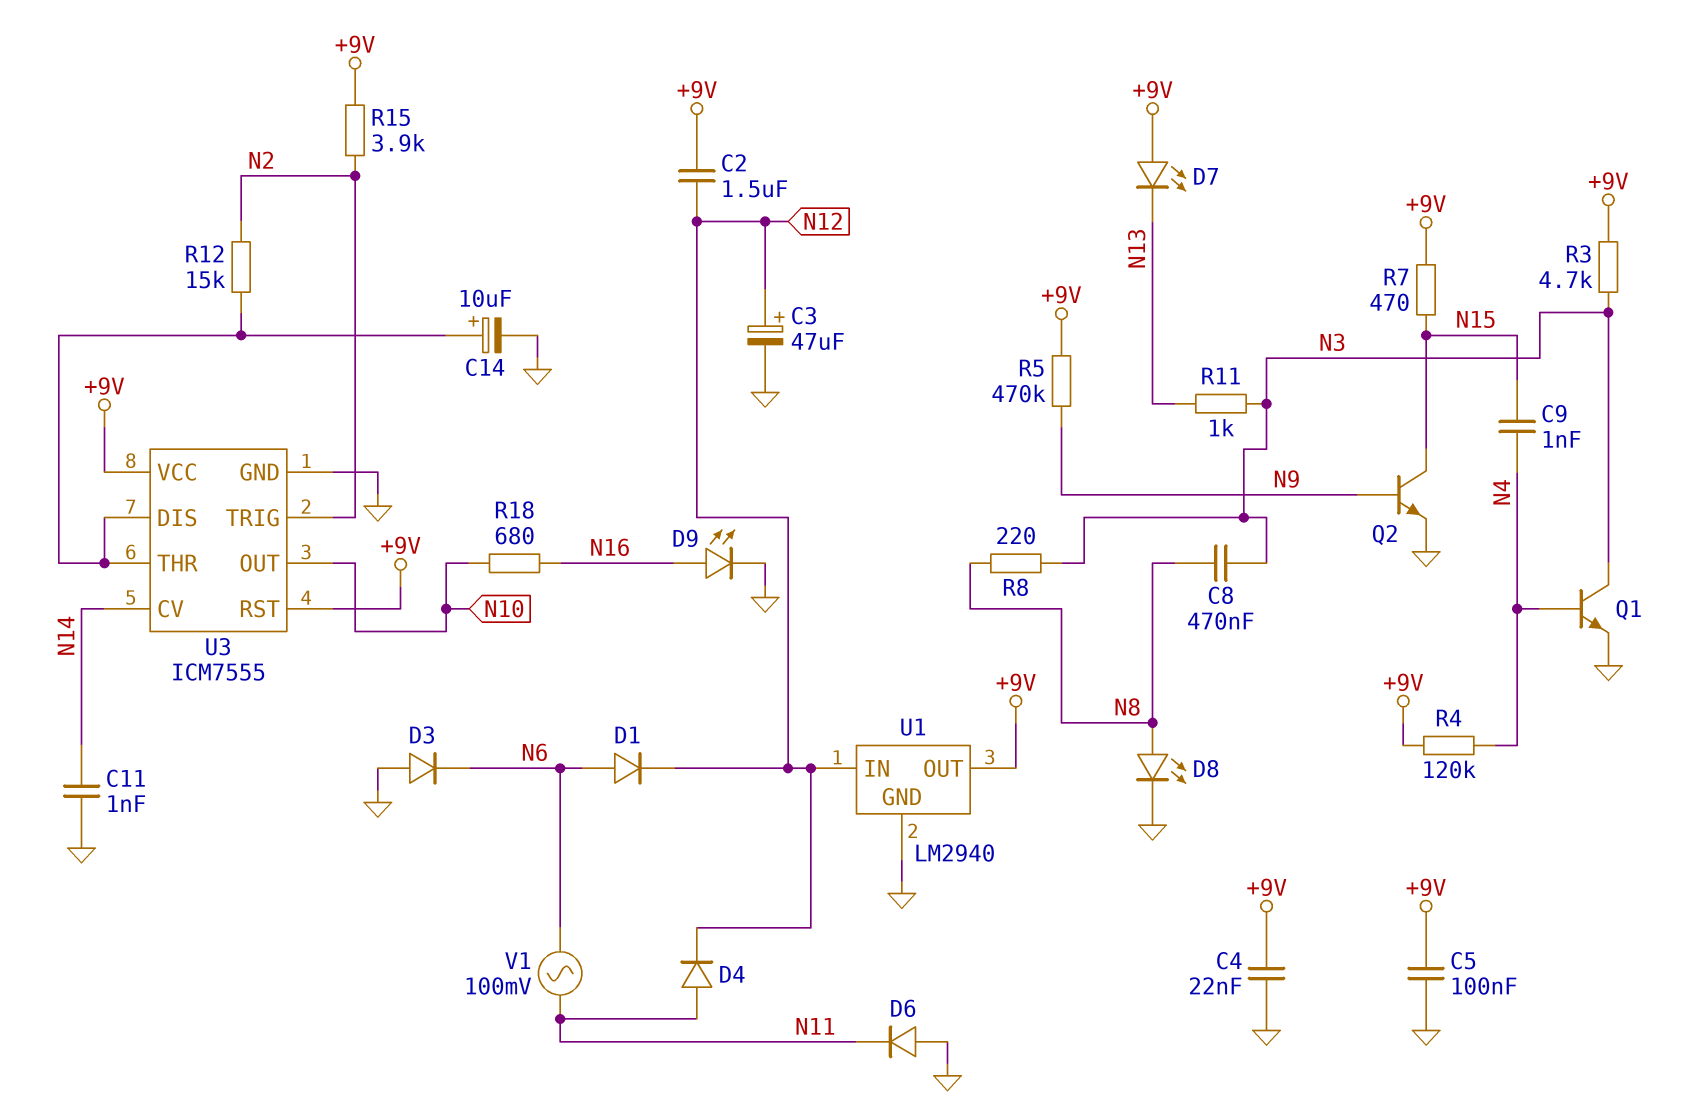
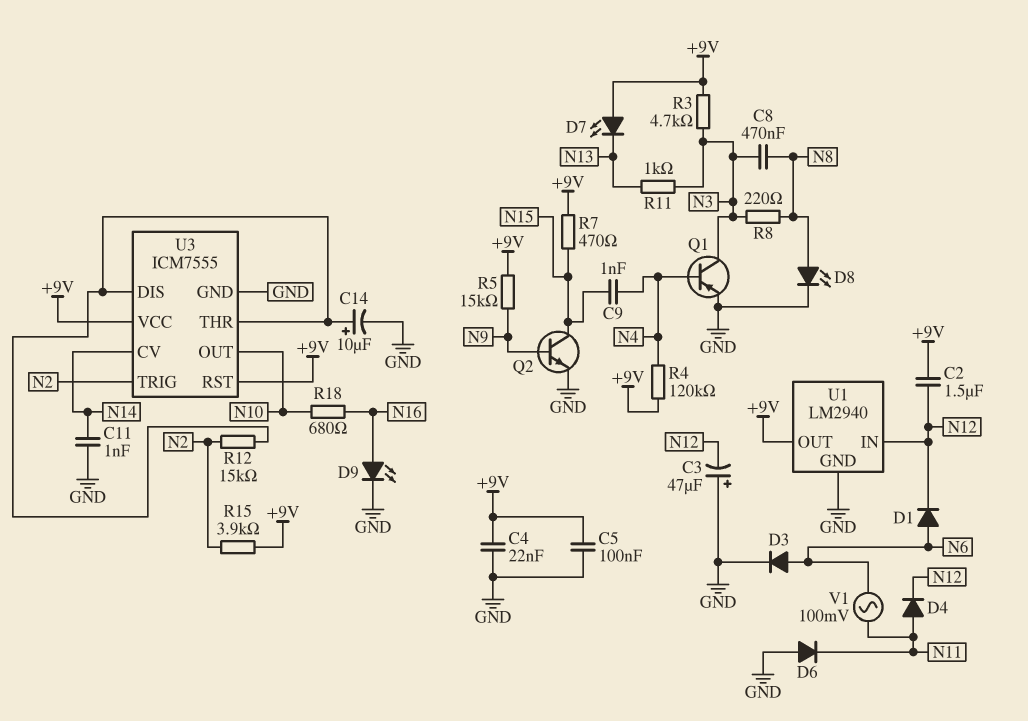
C3: 47uF (plus N12, minus GND) -> 47uF (plus GND, minus N12)
D3: diode (A GND, K N6) -> diode (A N6, K GND)
Q1: NPN (B N4, C N3, E GND) -> PNP (B N4, C N3, E GND)
R5: 470k (+9V, N9) -> 15k (+9V, N9)

